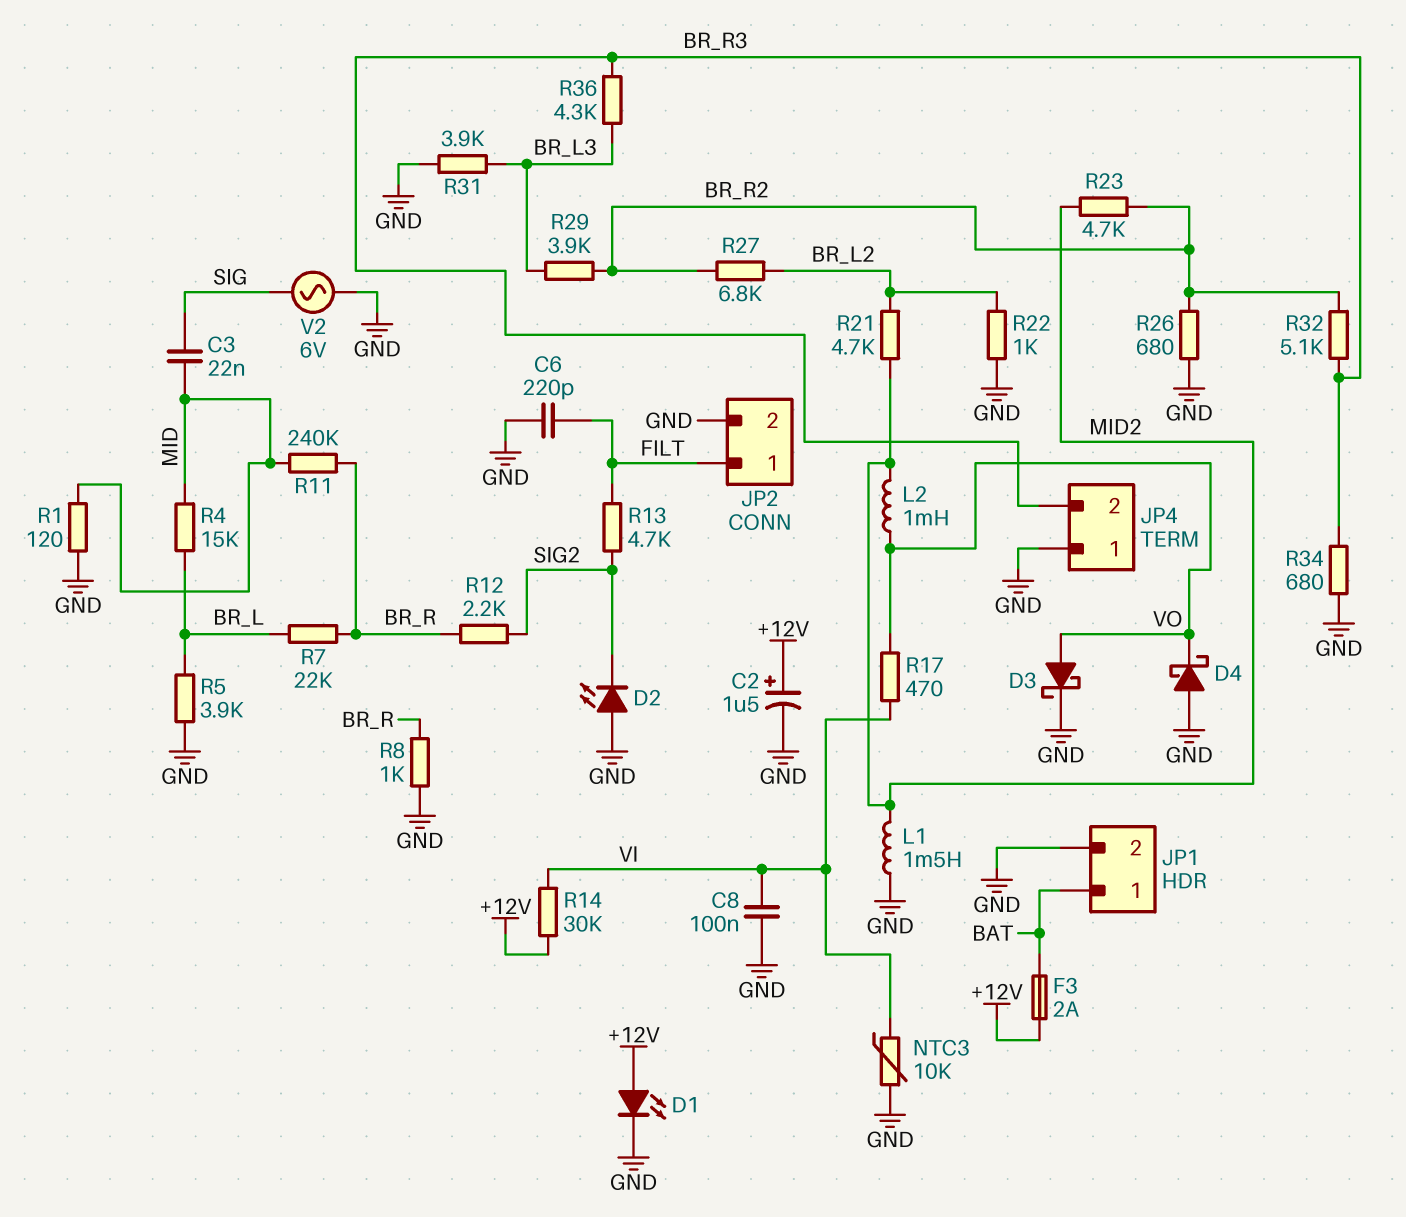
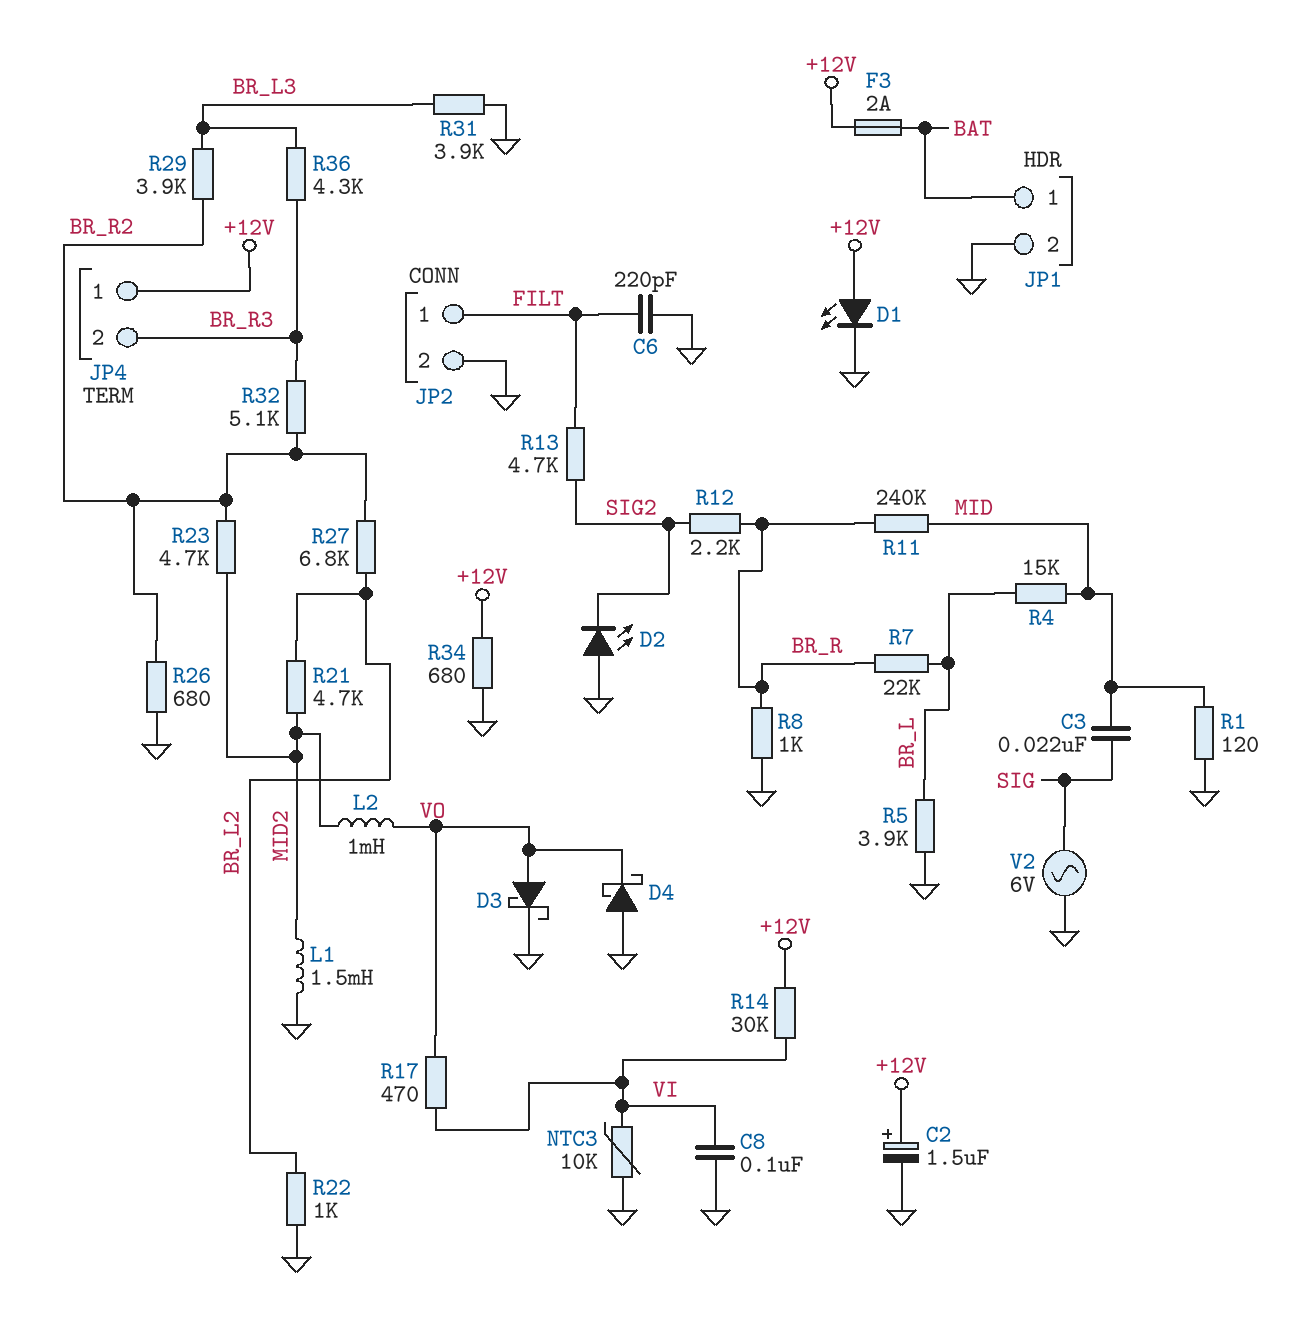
JP4 pin 1: GND -> +12V
R34: 680 (BR_R3, GND) -> 680 (+12V, GND)

